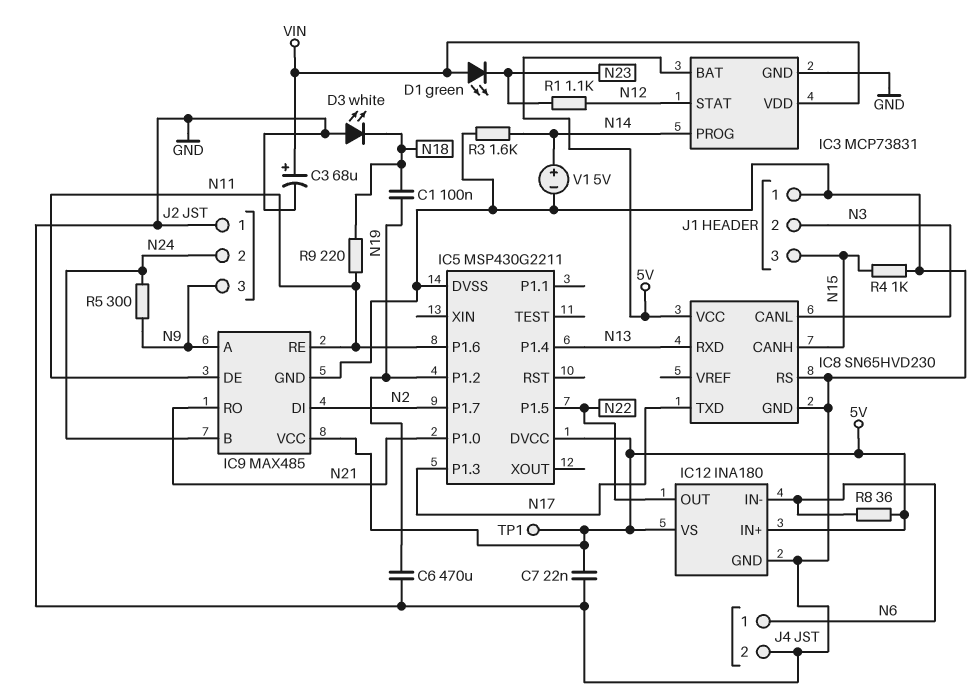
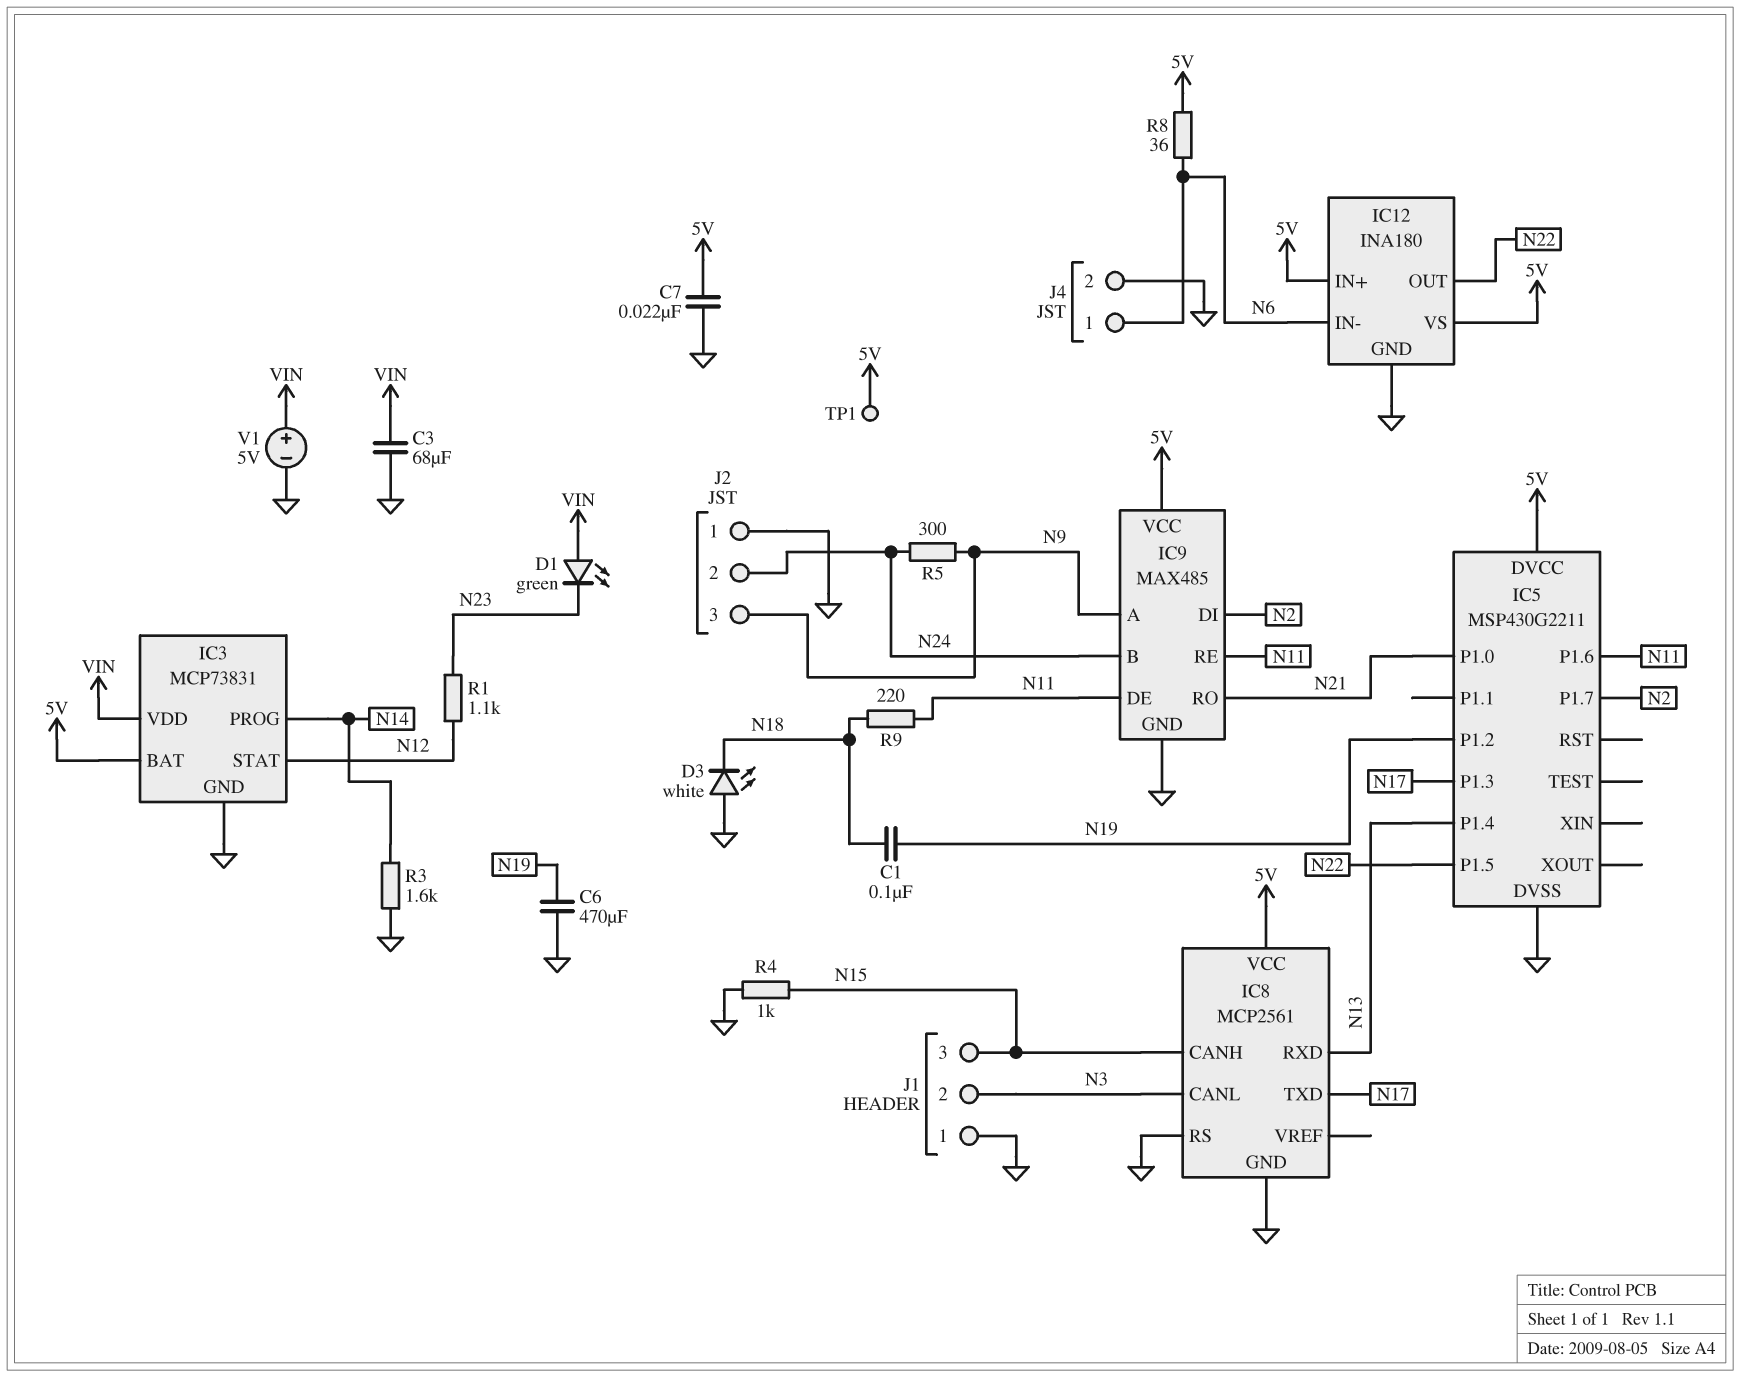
C3: 68uF (plus VIN, minus GND) -> 68uF (GND, VIN)
IC8: SN65HVD230 -> MCP2561
V1: 5V (plus N14, minus GND) -> 5V (plus VIN, minus GND)

